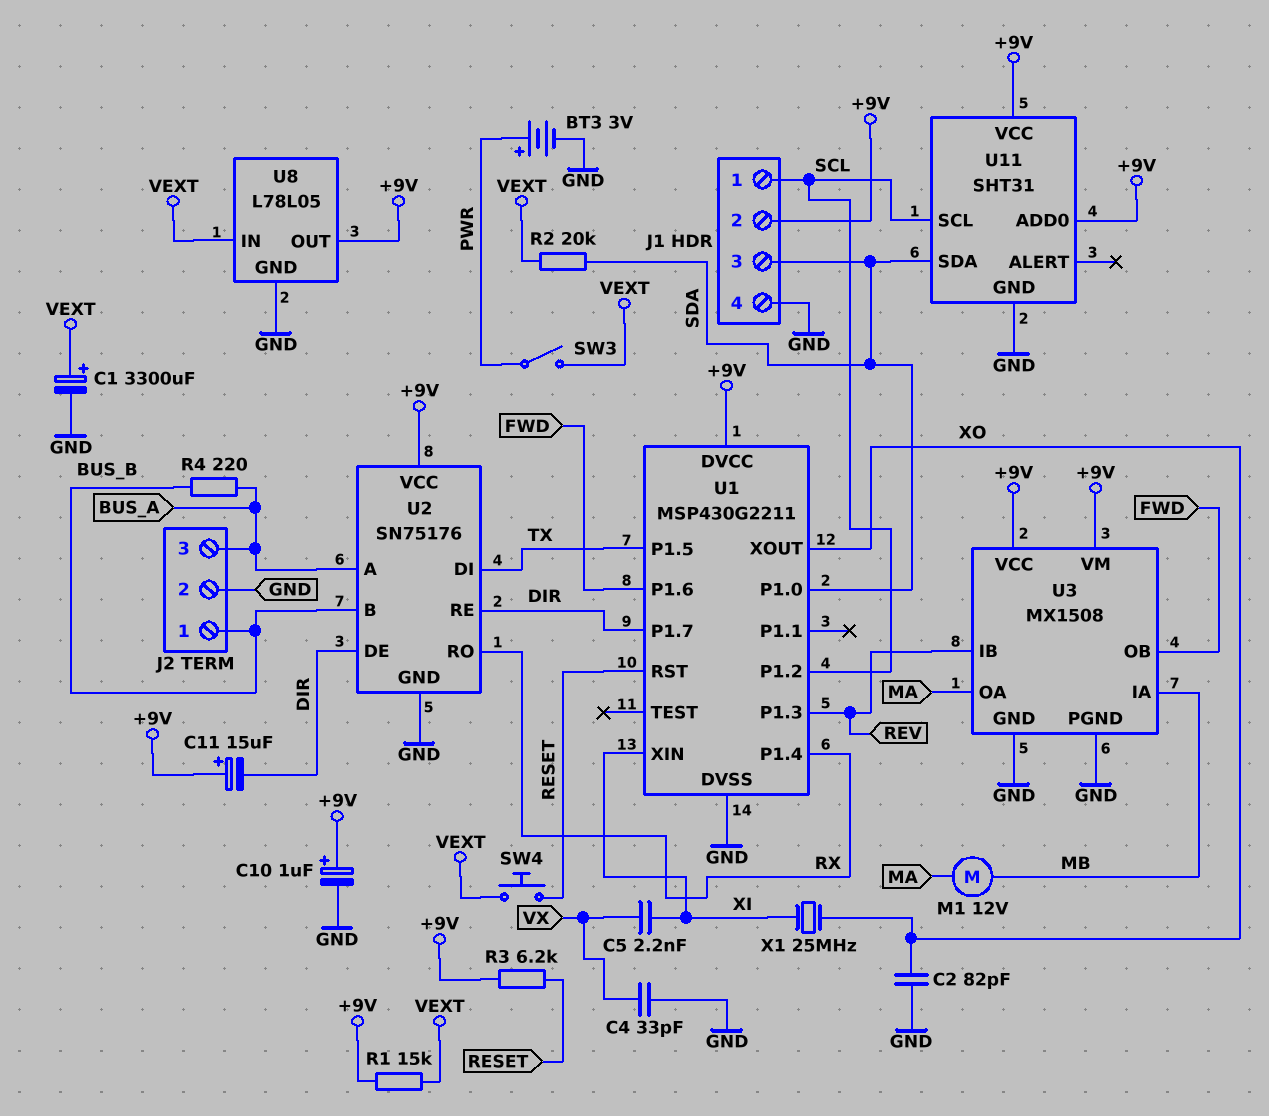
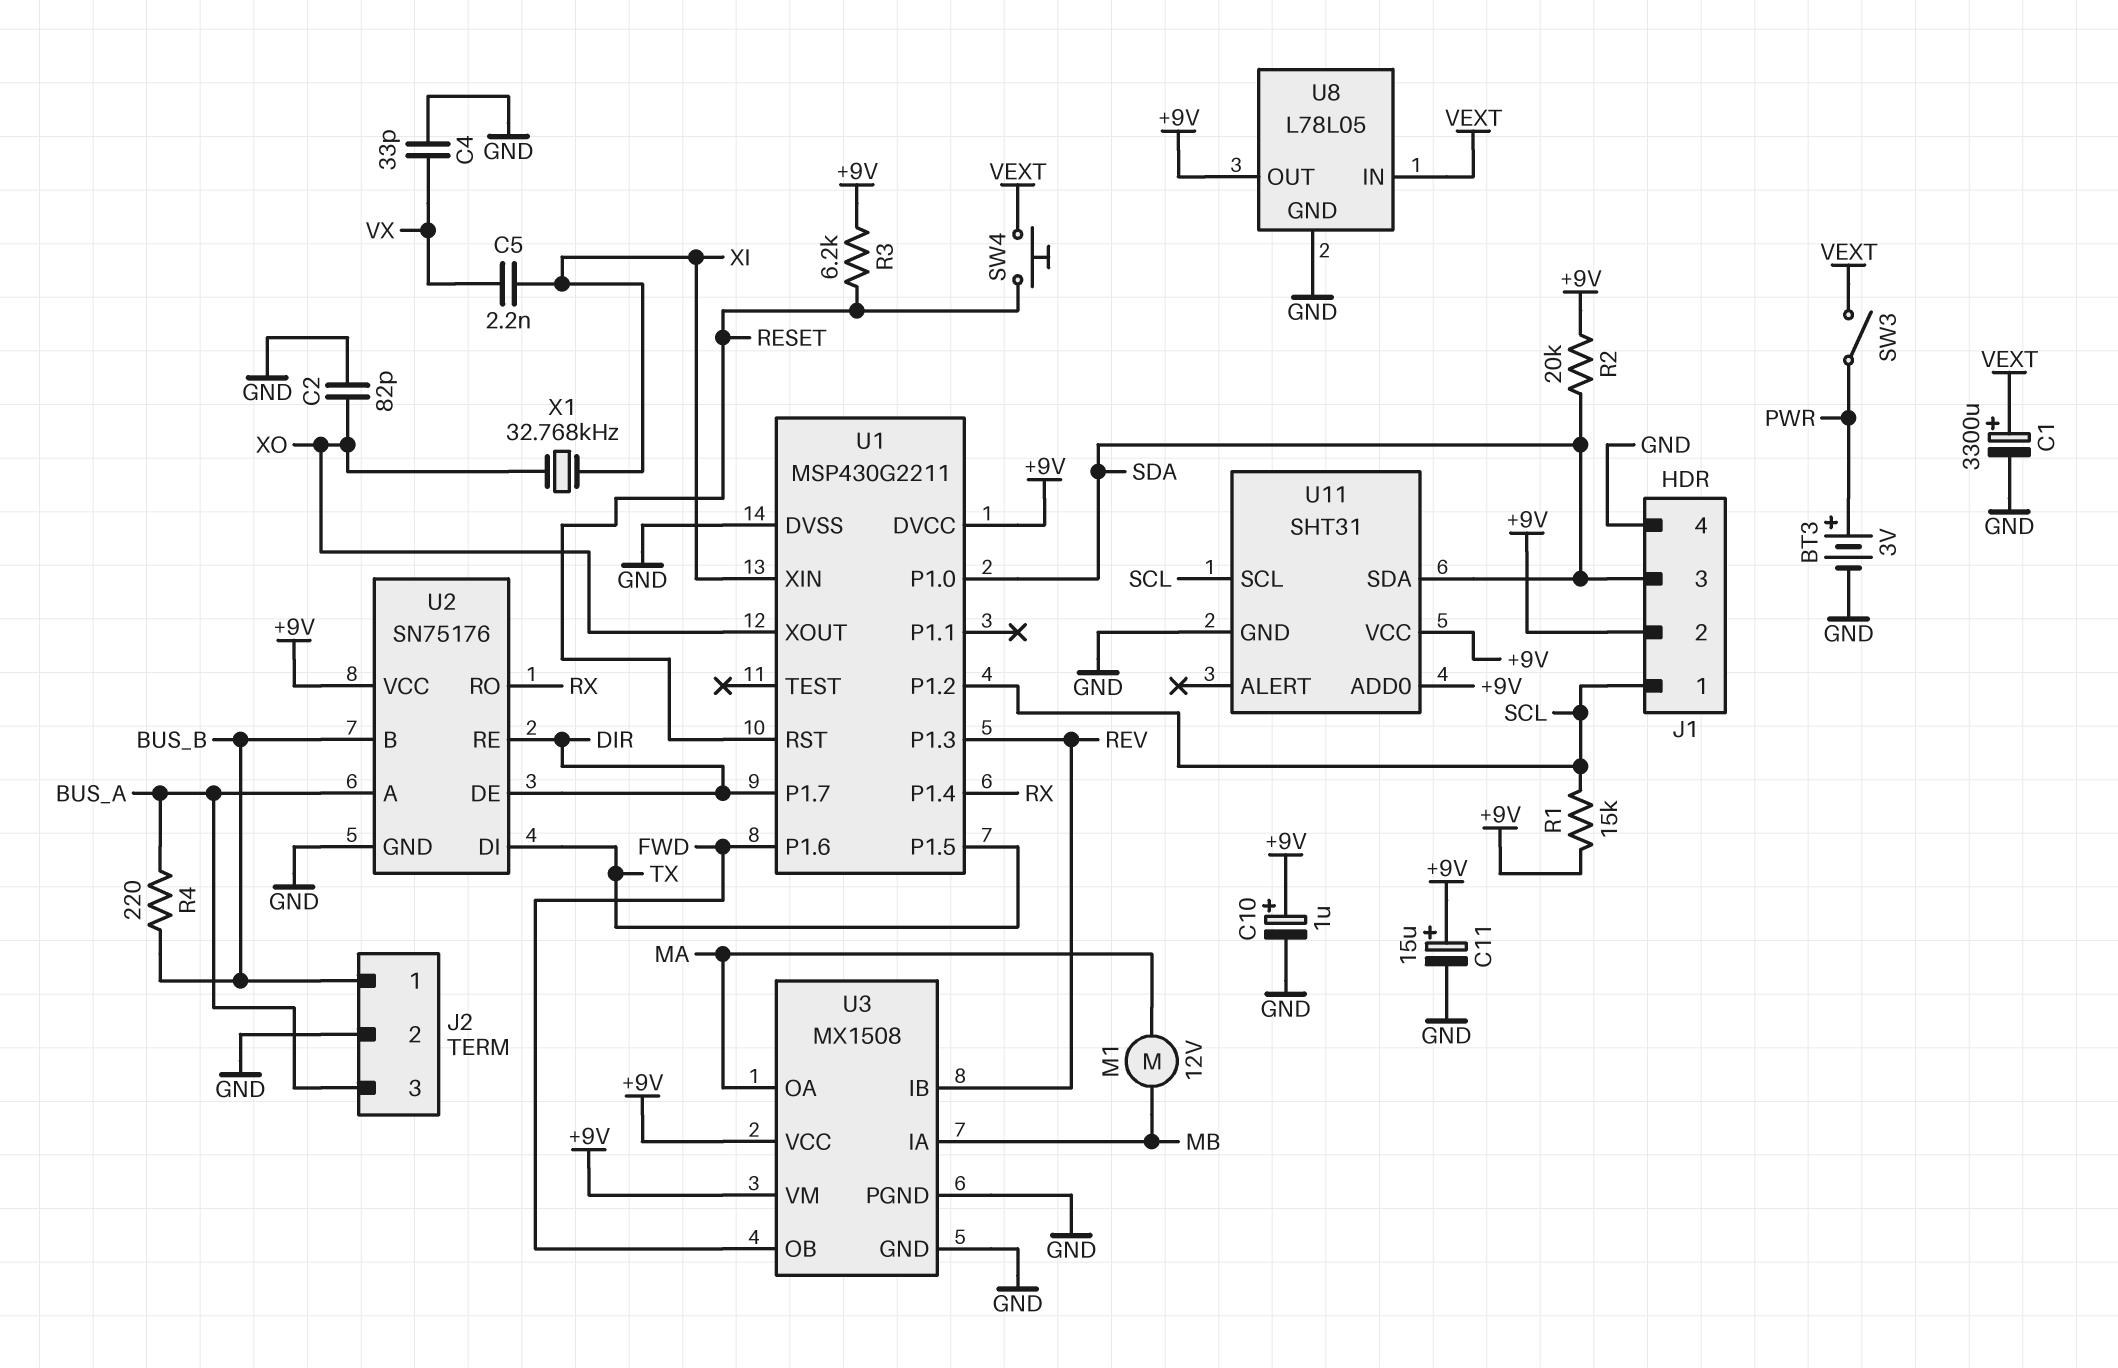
C11: 15uF (plus +9V, minus DIR) -> 15uF (plus +9V, minus GND)
R1: 15k (+9V, VEXT) -> 15k (+9V, SCL)
R2: 20k (SDA, VEXT) -> 20k (+9V, SDA)
X1: 25MHz (XI, XO) -> 32.768kHz (XI, XO)

